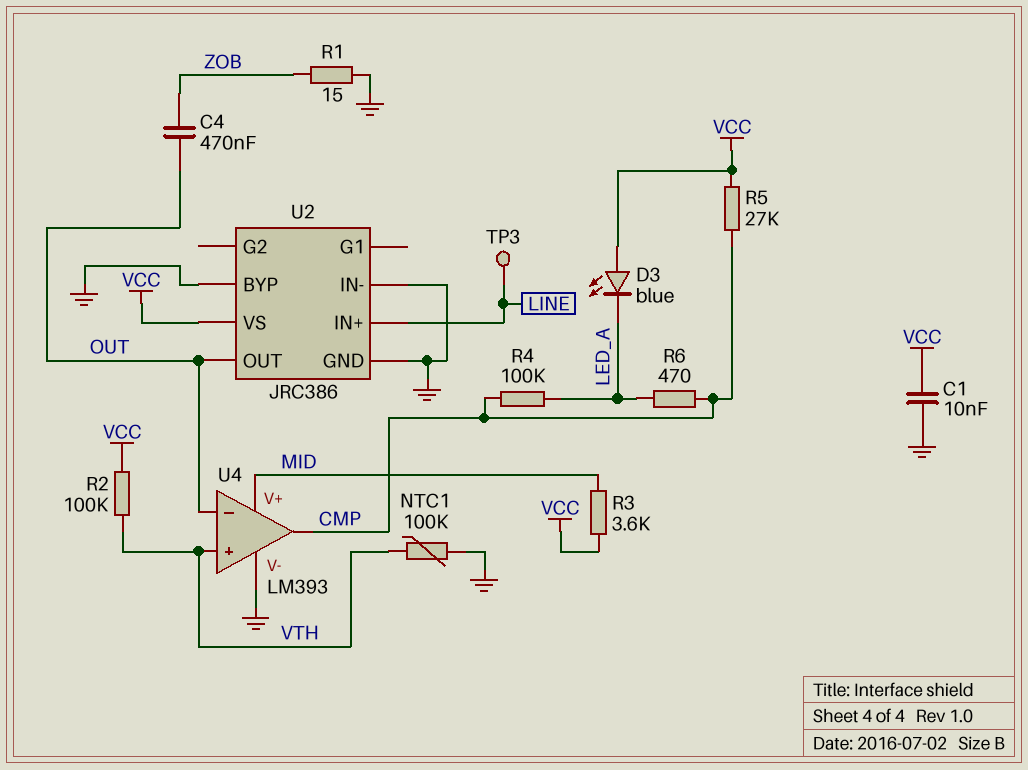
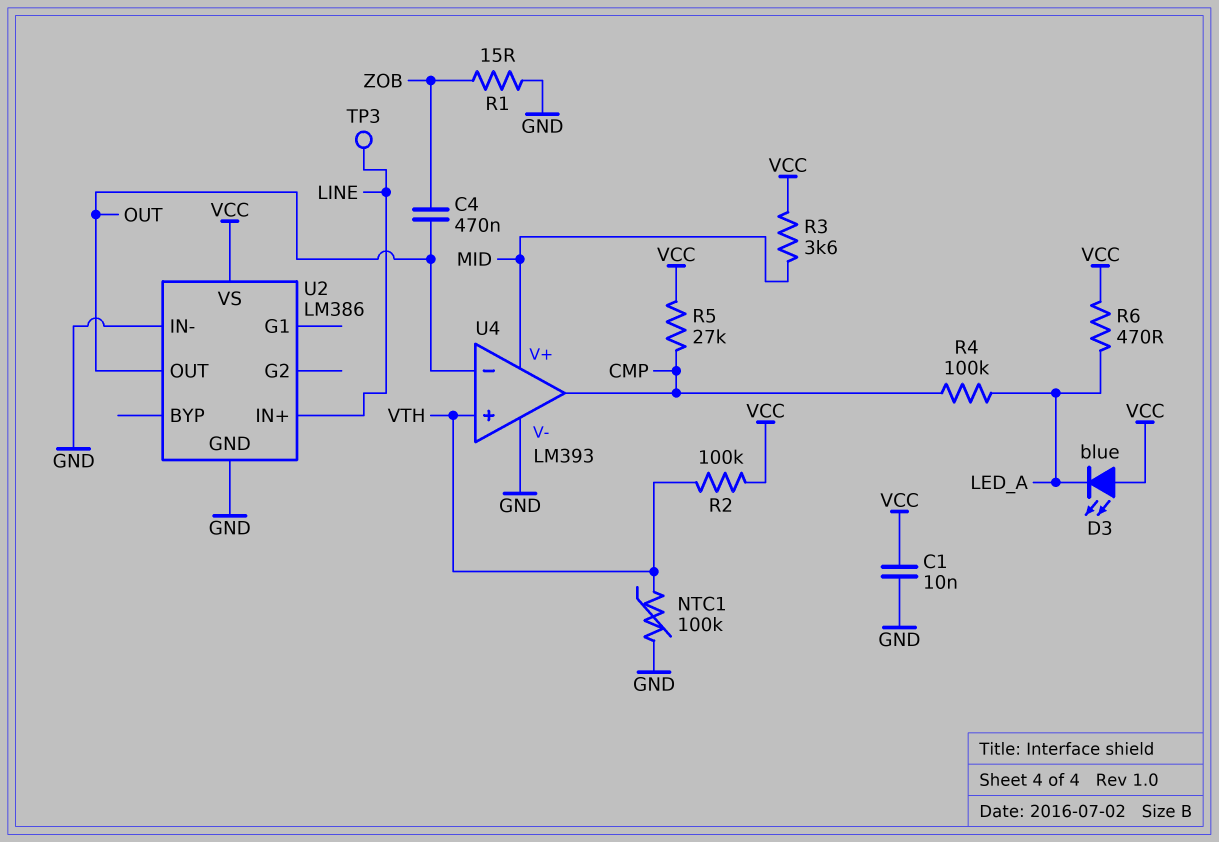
R6: 470 (CMP, LED_A) -> 470 (LED_A, VCC)
U2: JRC386 -> LM386
U2 pin BYP: GND -> none

